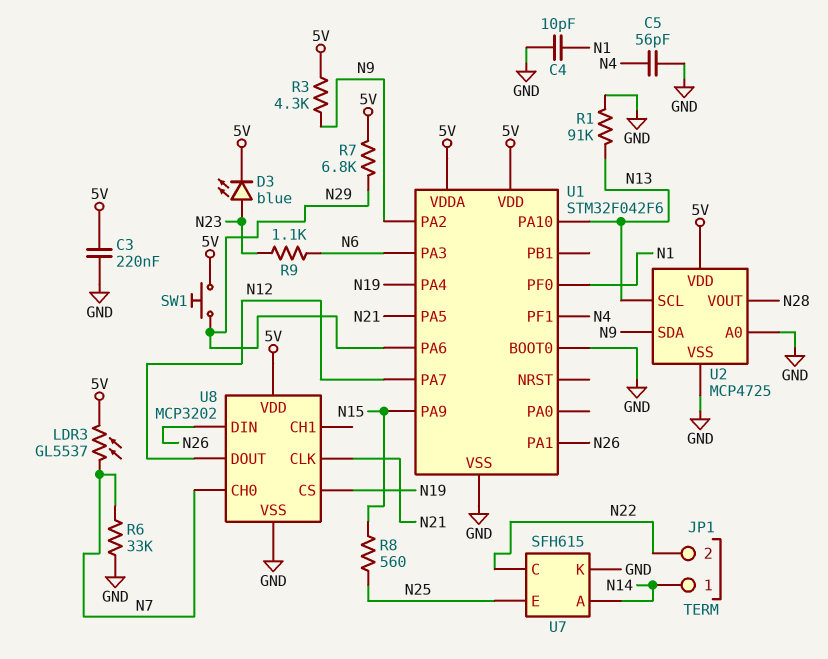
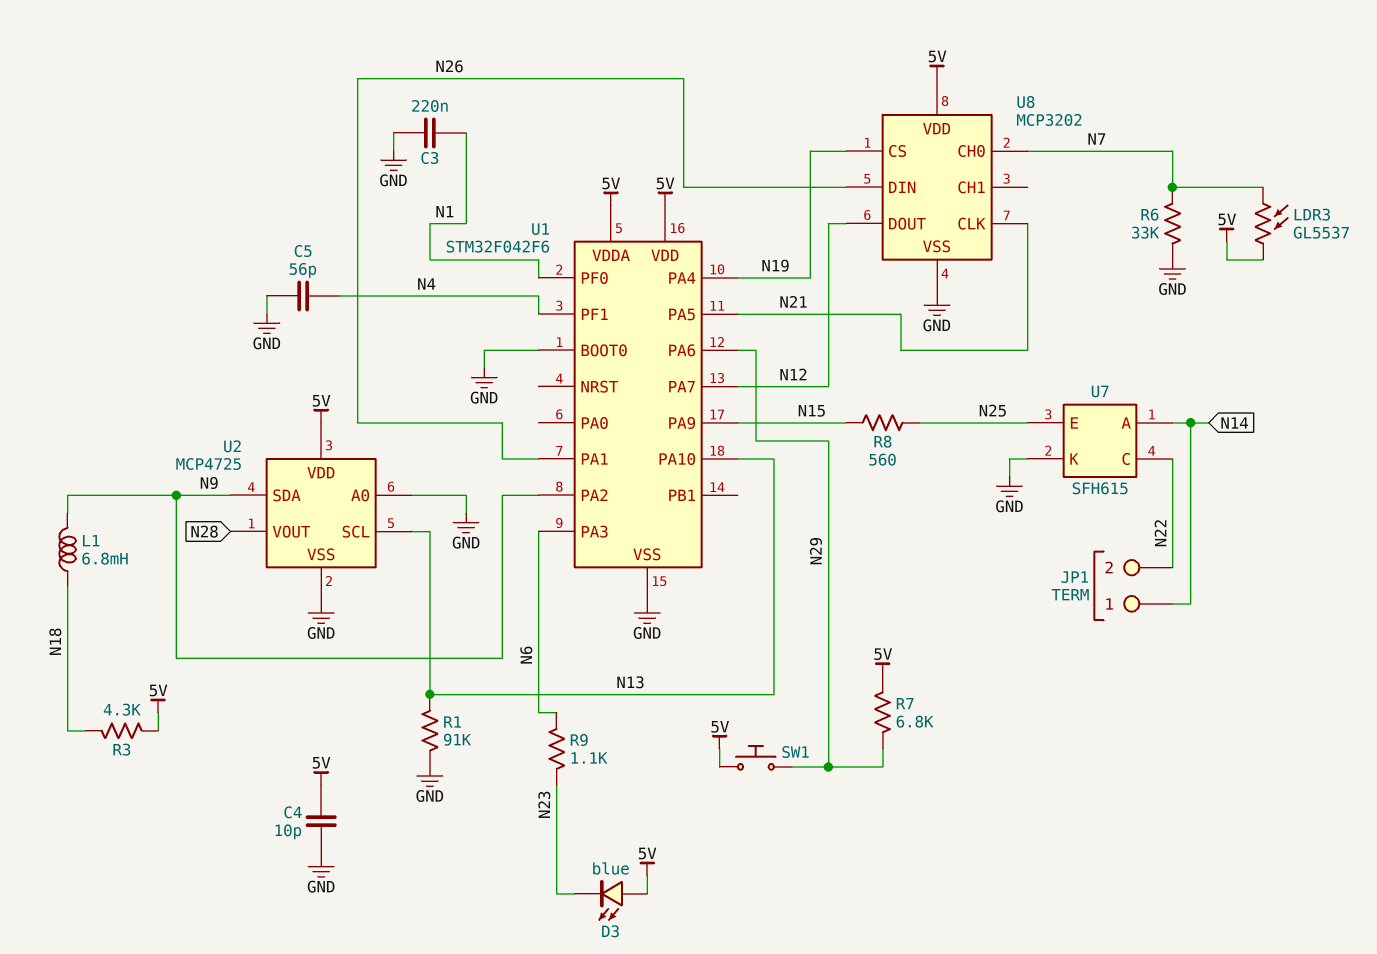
C3: 220nF (5V, GND) -> 220nF (GND, N1)
C4: 10pF (GND, N1) -> 10pF (5V, GND)
D3: LED blue (A N23, K 5V) -> LED blue (A 5V, K N23)
L1: none -> 6.8mH (N9, N18)
R3: 4.3k (5V, N9) -> 4.3k (5V, N18)

